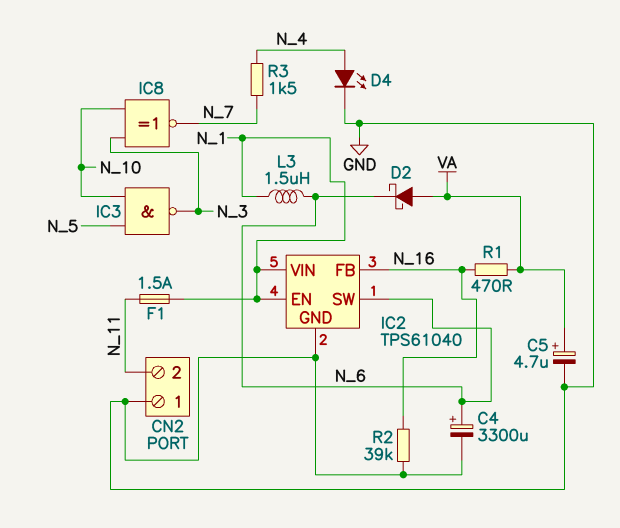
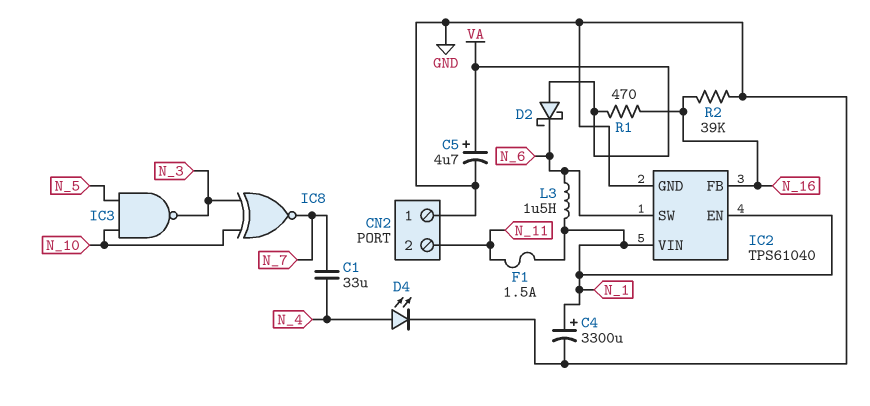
C1: none -> 33uF (N_4, N_7)
C4: 3300uF (plus N_6, minus GND) -> 3300uF (plus N_1, minus GND)
R3: 1.5k (N_4, N_7) -> none

